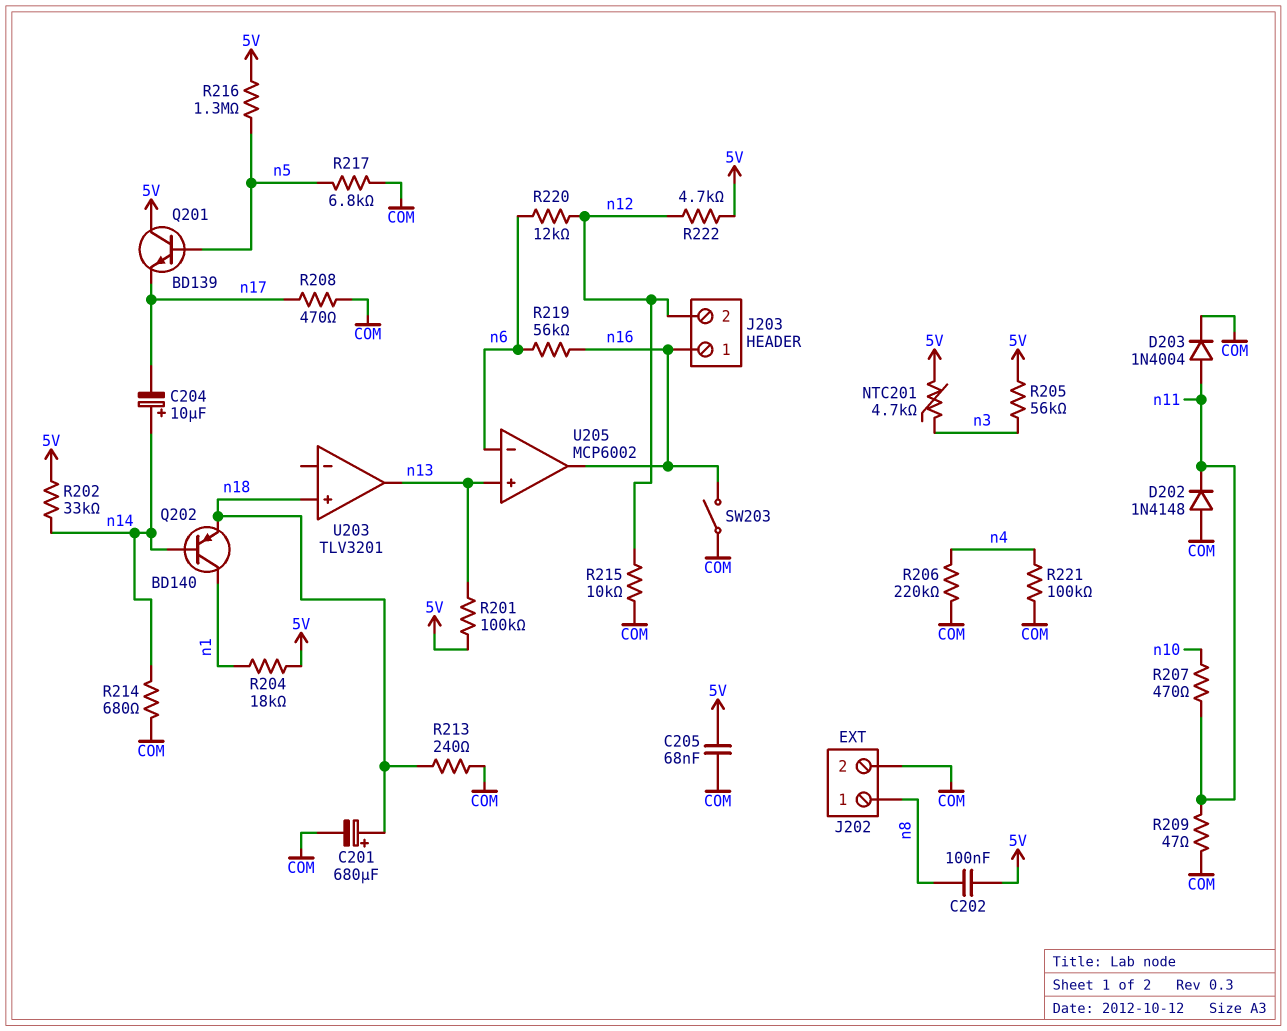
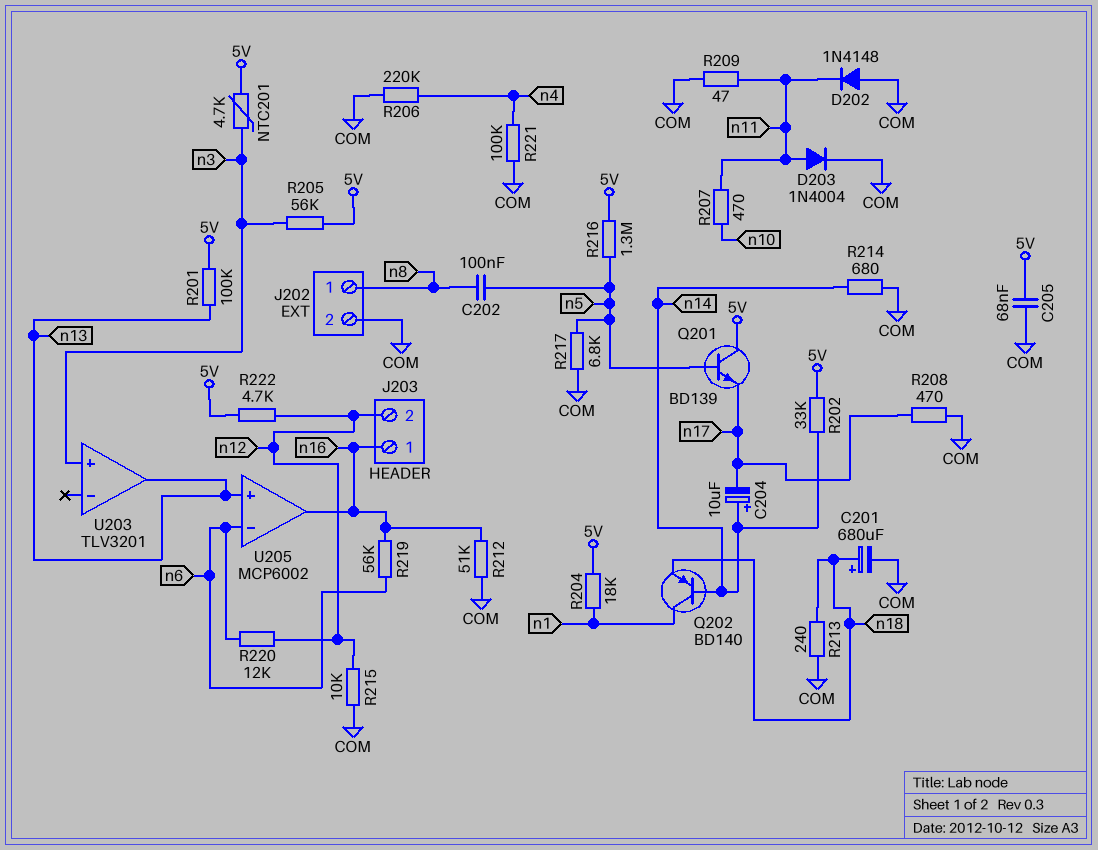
C202: 100nF (5V, n8) -> 100nF (n5, n8)
R212: none -> 51k (COM, n16)
SW203: switch (COM, n16) -> none
U203 pin in+: n18 -> n3

